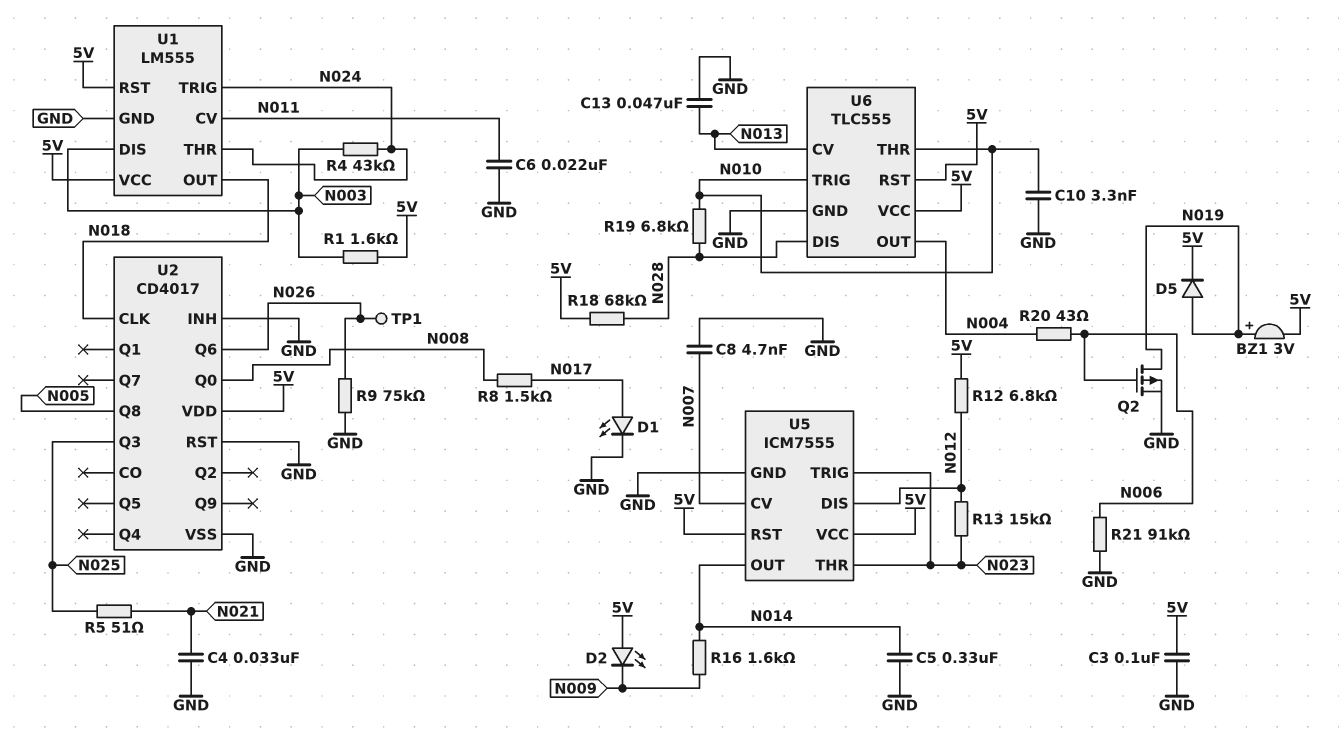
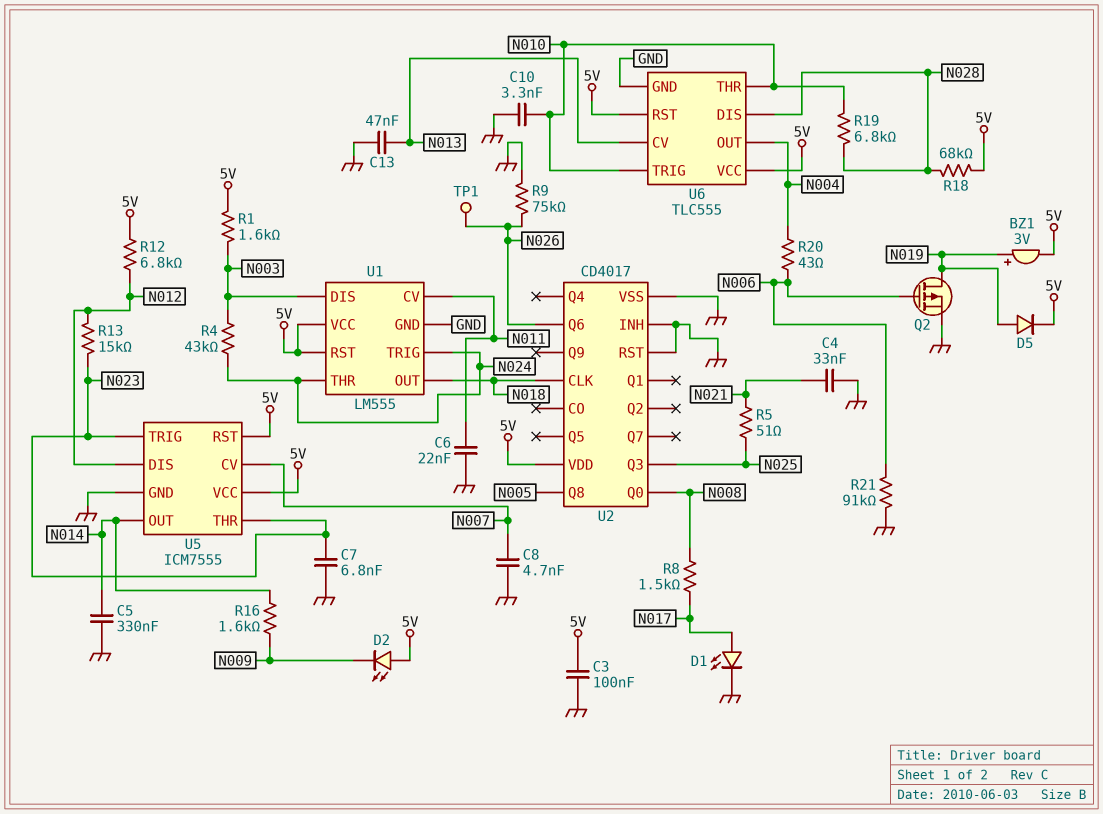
C7: none -> 6.8nF (GND, N023)

